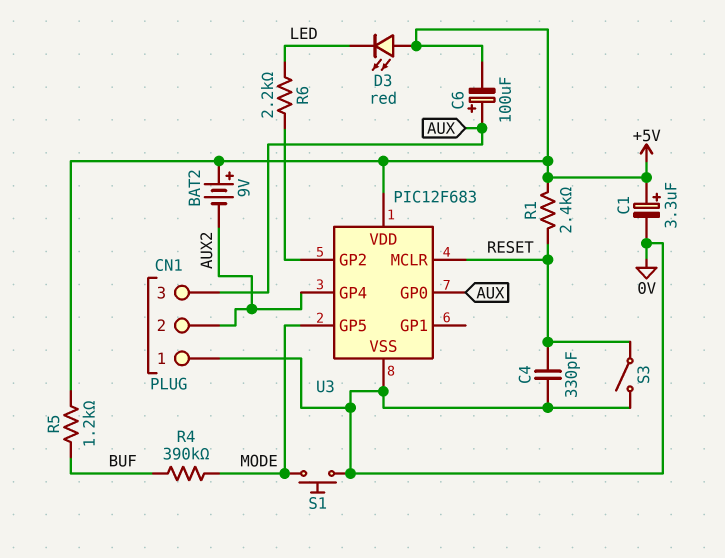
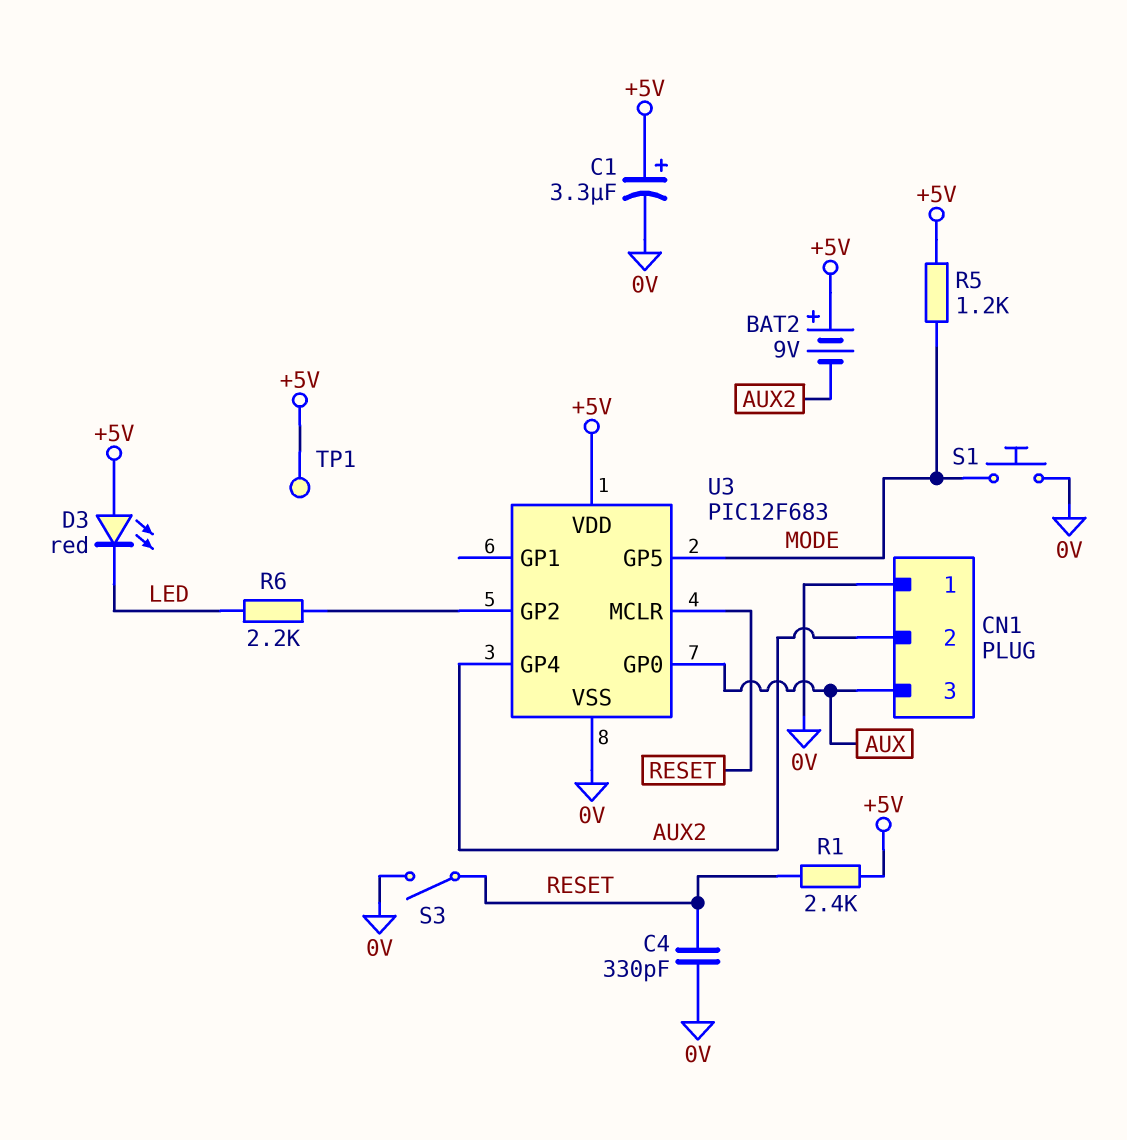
C6: 100uF (plus AUX, minus +5V) -> none
R4: 390k (BUF, MODE) -> none
R5: 1.2k (+5V, BUF) -> 1.2k (+5V, MODE)
TP1: none -> test point (+5V)

